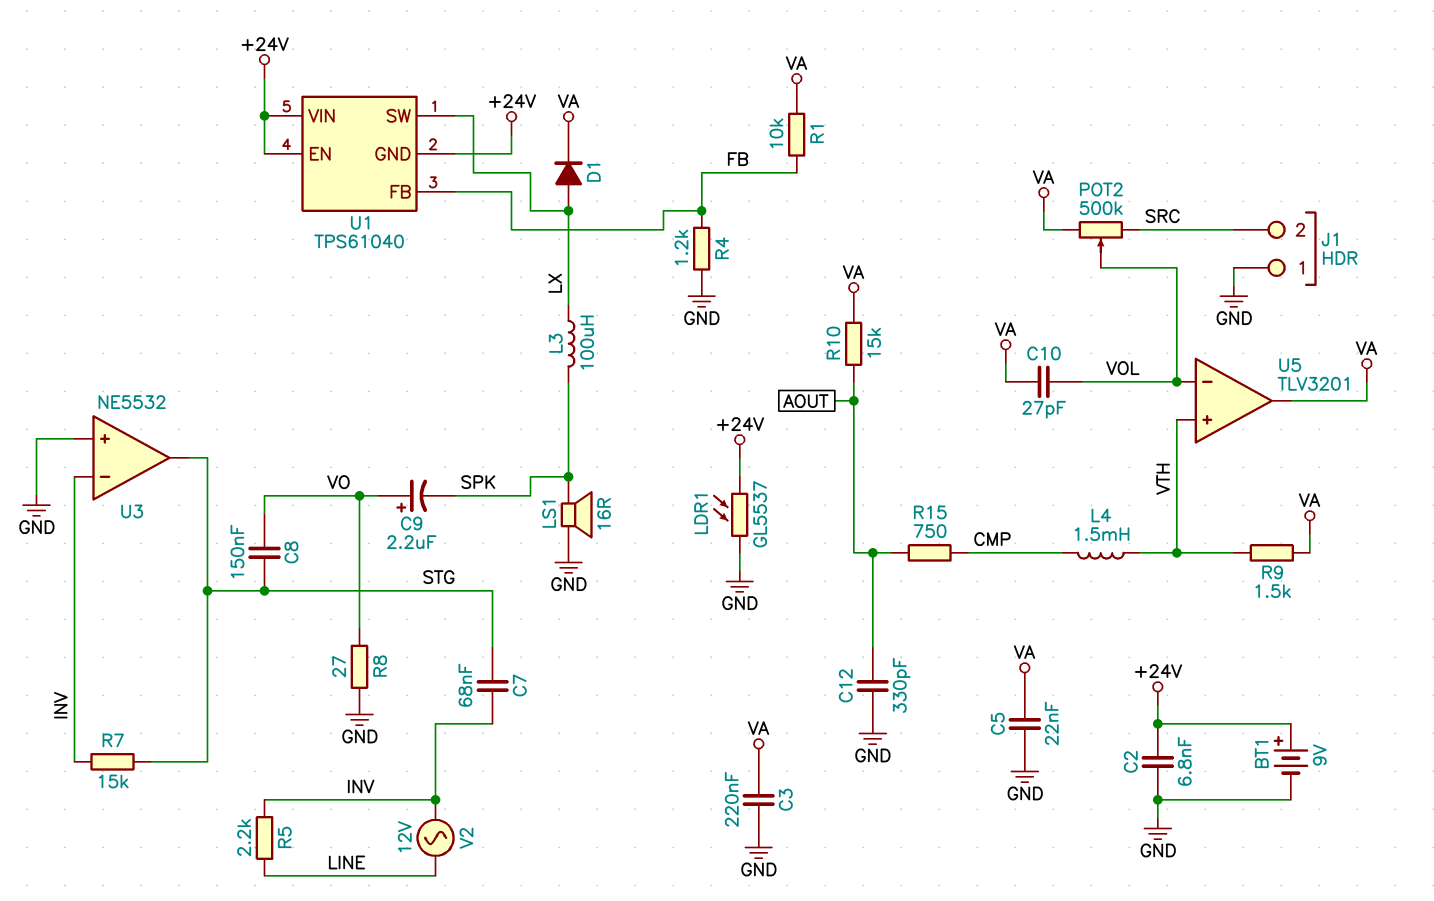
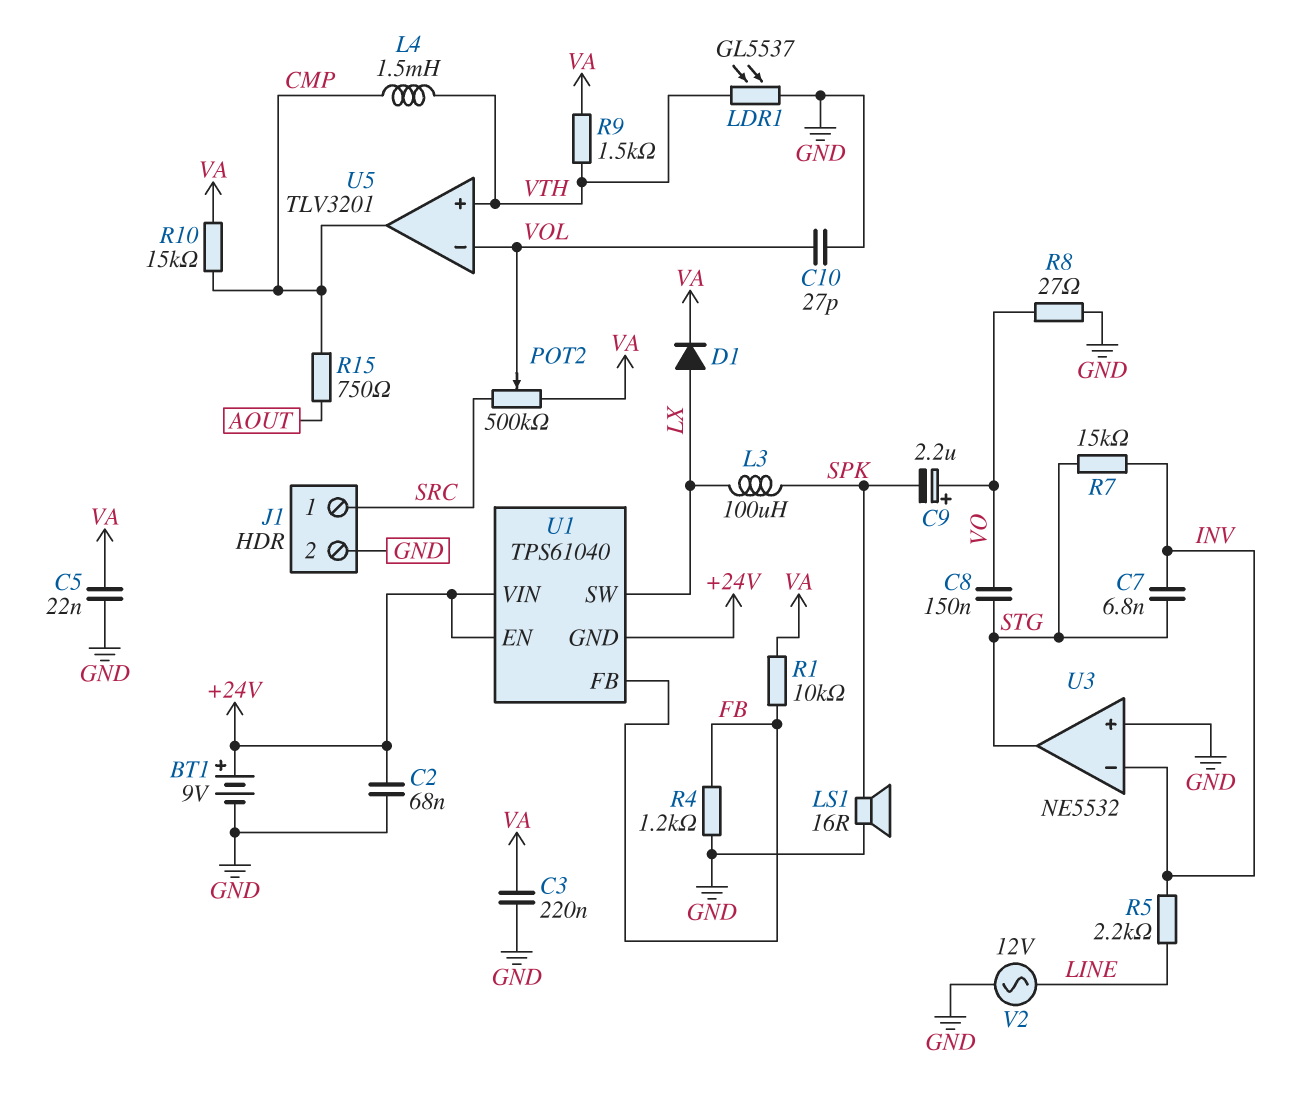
C2: 6.8nF (+24V, GND) -> 68nF (+24V, GND)
C7: 68nF (INV, STG) -> 6.8nF (INV, STG)
C10: 27pF (VA, VOL) -> 27pF (GND, VOL)
C12: 330pF (AOUT, GND) -> none
J1 pin 1: GND -> SRC
J1 pin 2: SRC -> GND
LDR1: GL5537 (+24V, GND) -> GL5537 (GND, VTH)
R10: 15k (AOUT, VA) -> 15k (CMP, VA)
U5 pin out: VA -> CMP
V2: AC 12V (INV, LINE) -> AC 12V (GND, LINE)

